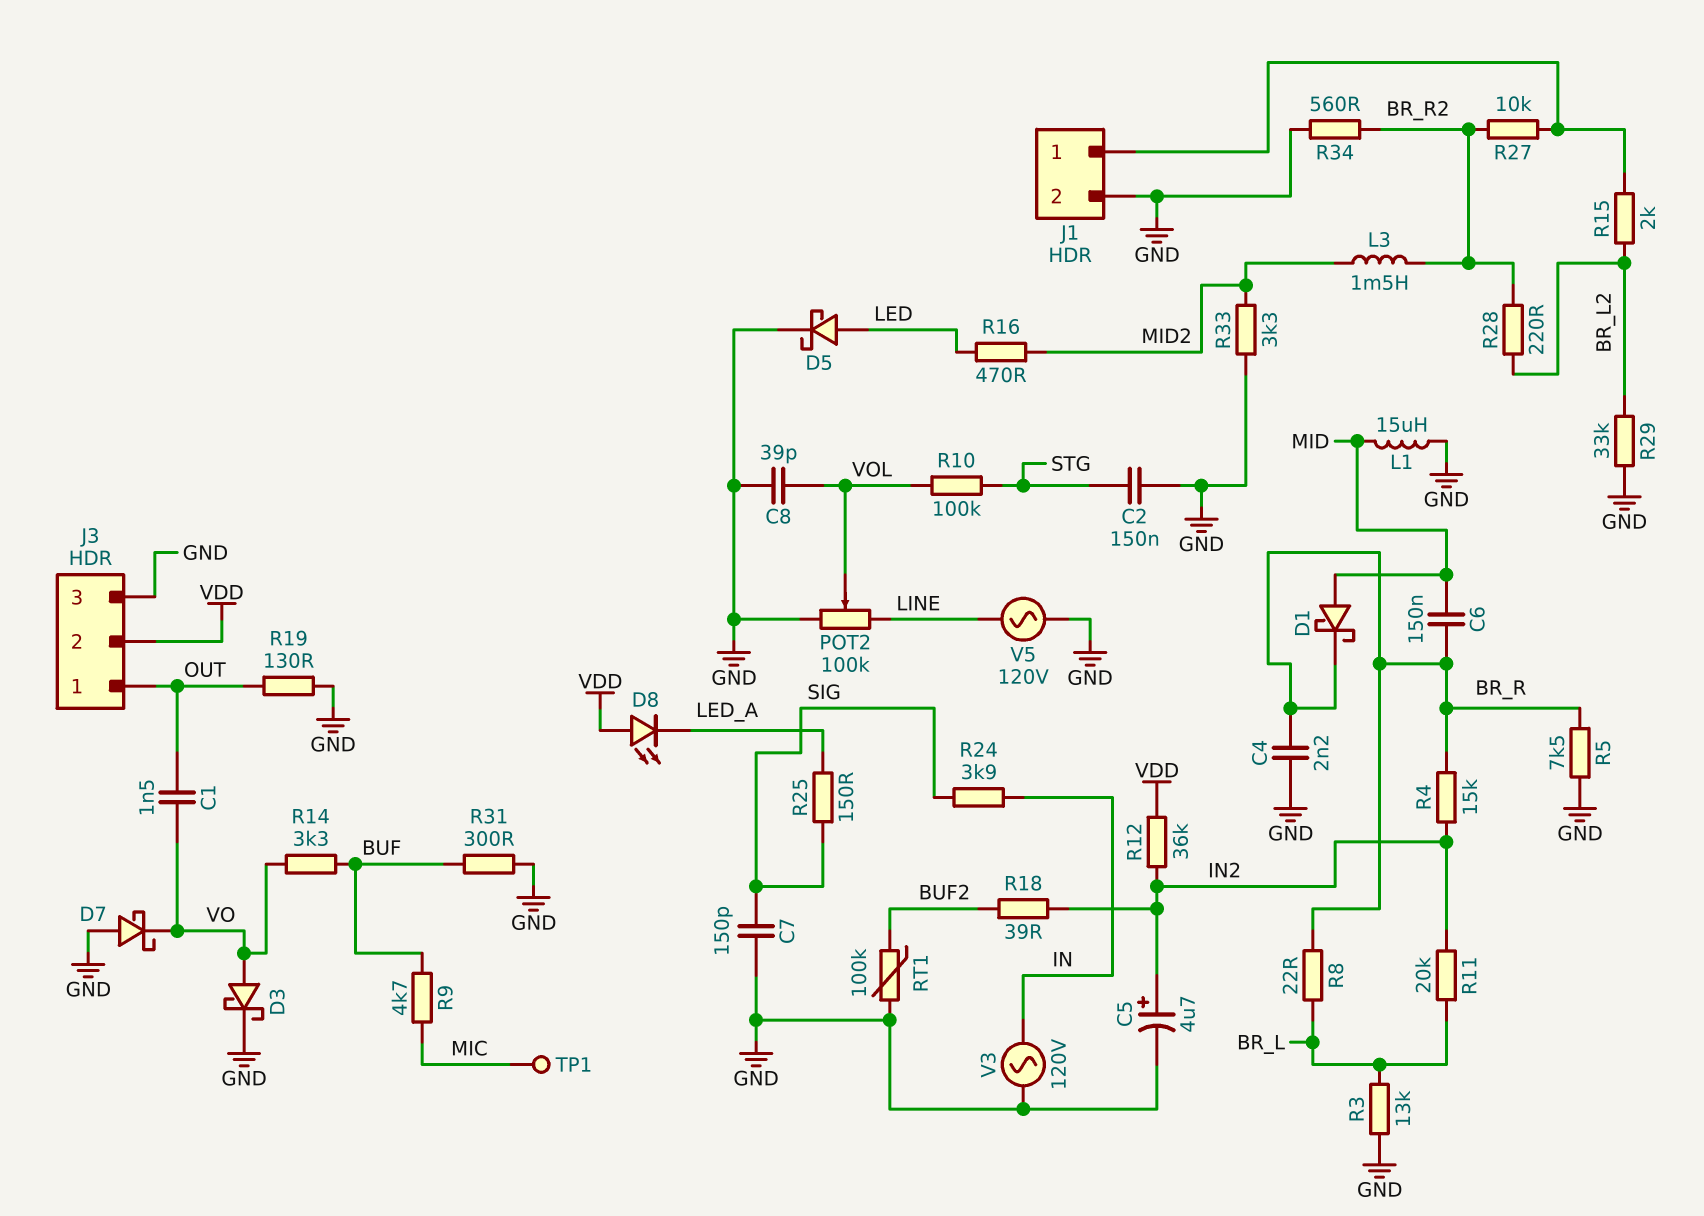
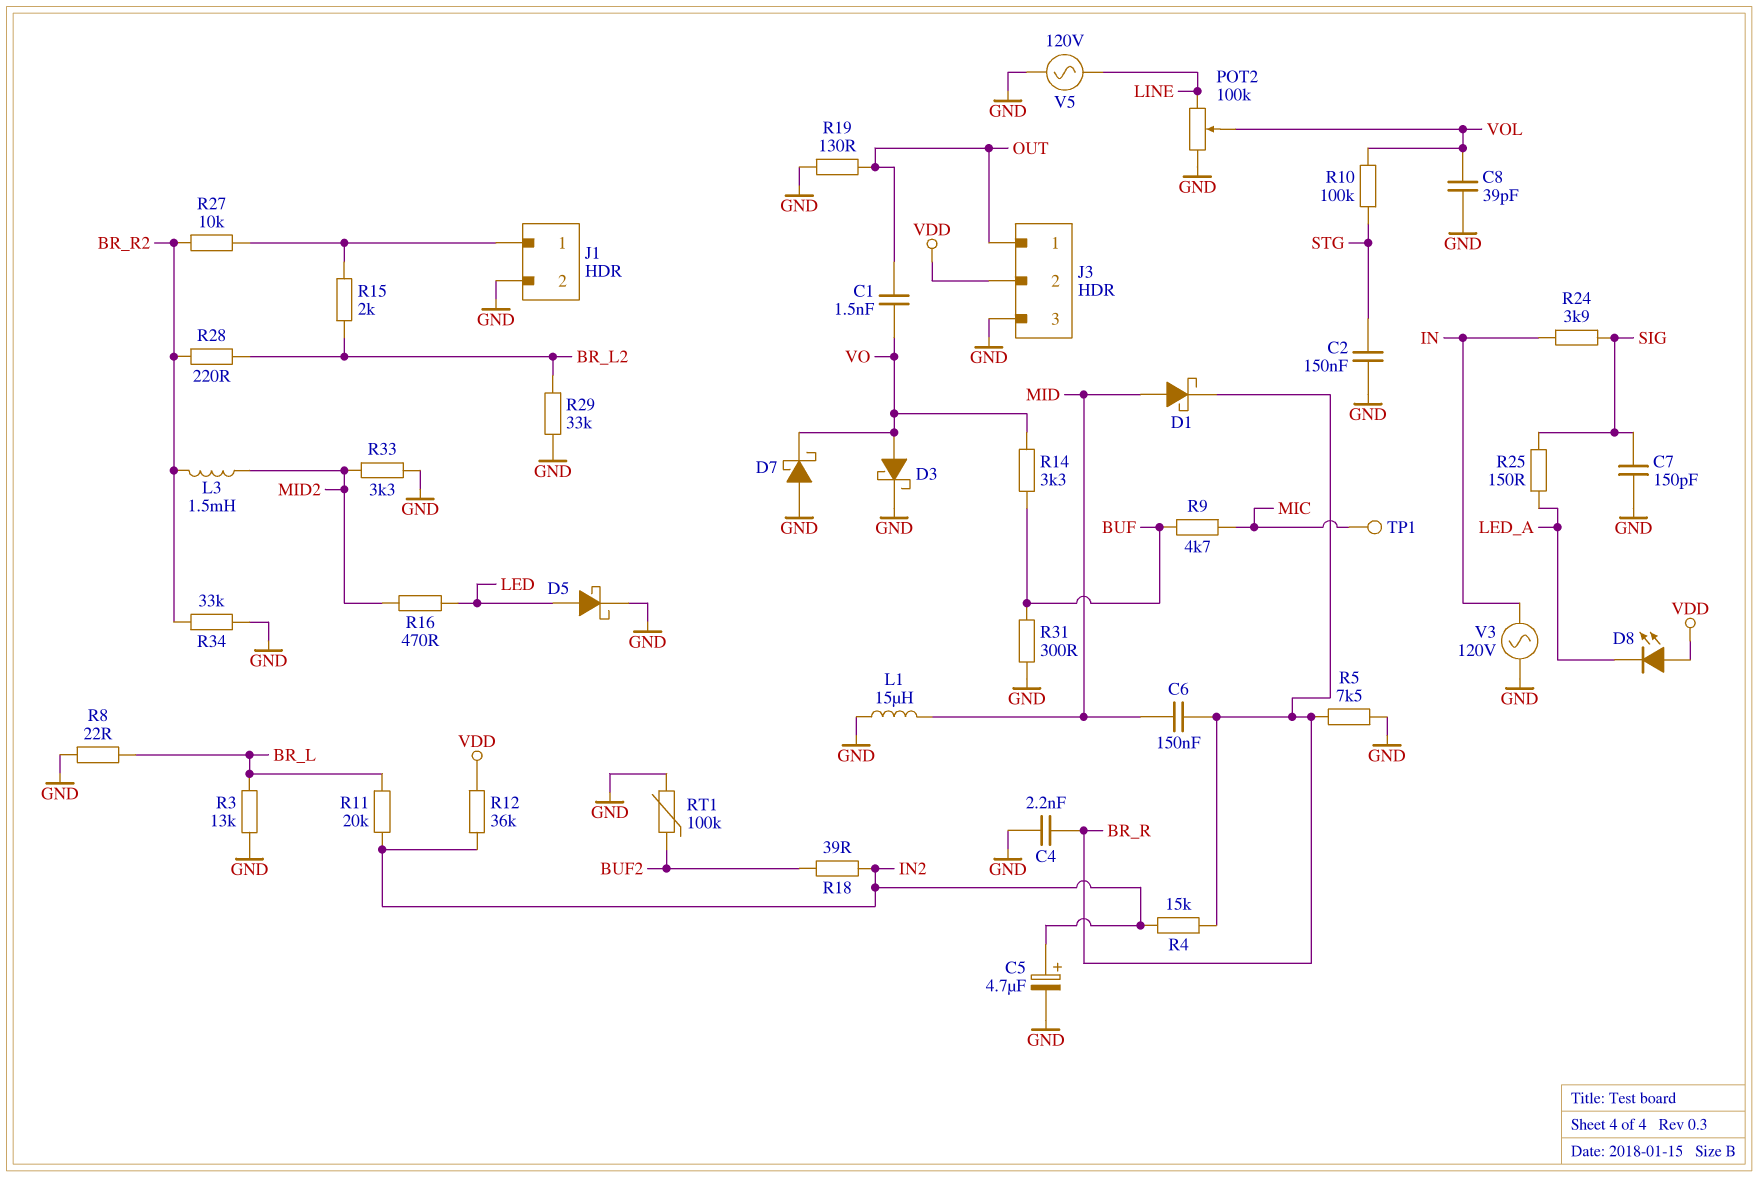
R8: 22 (BR_L, BR_R) -> 22 (BR_L, GND)
R34: 560 (BR_R2, GND) -> 33k (BR_R2, GND)

